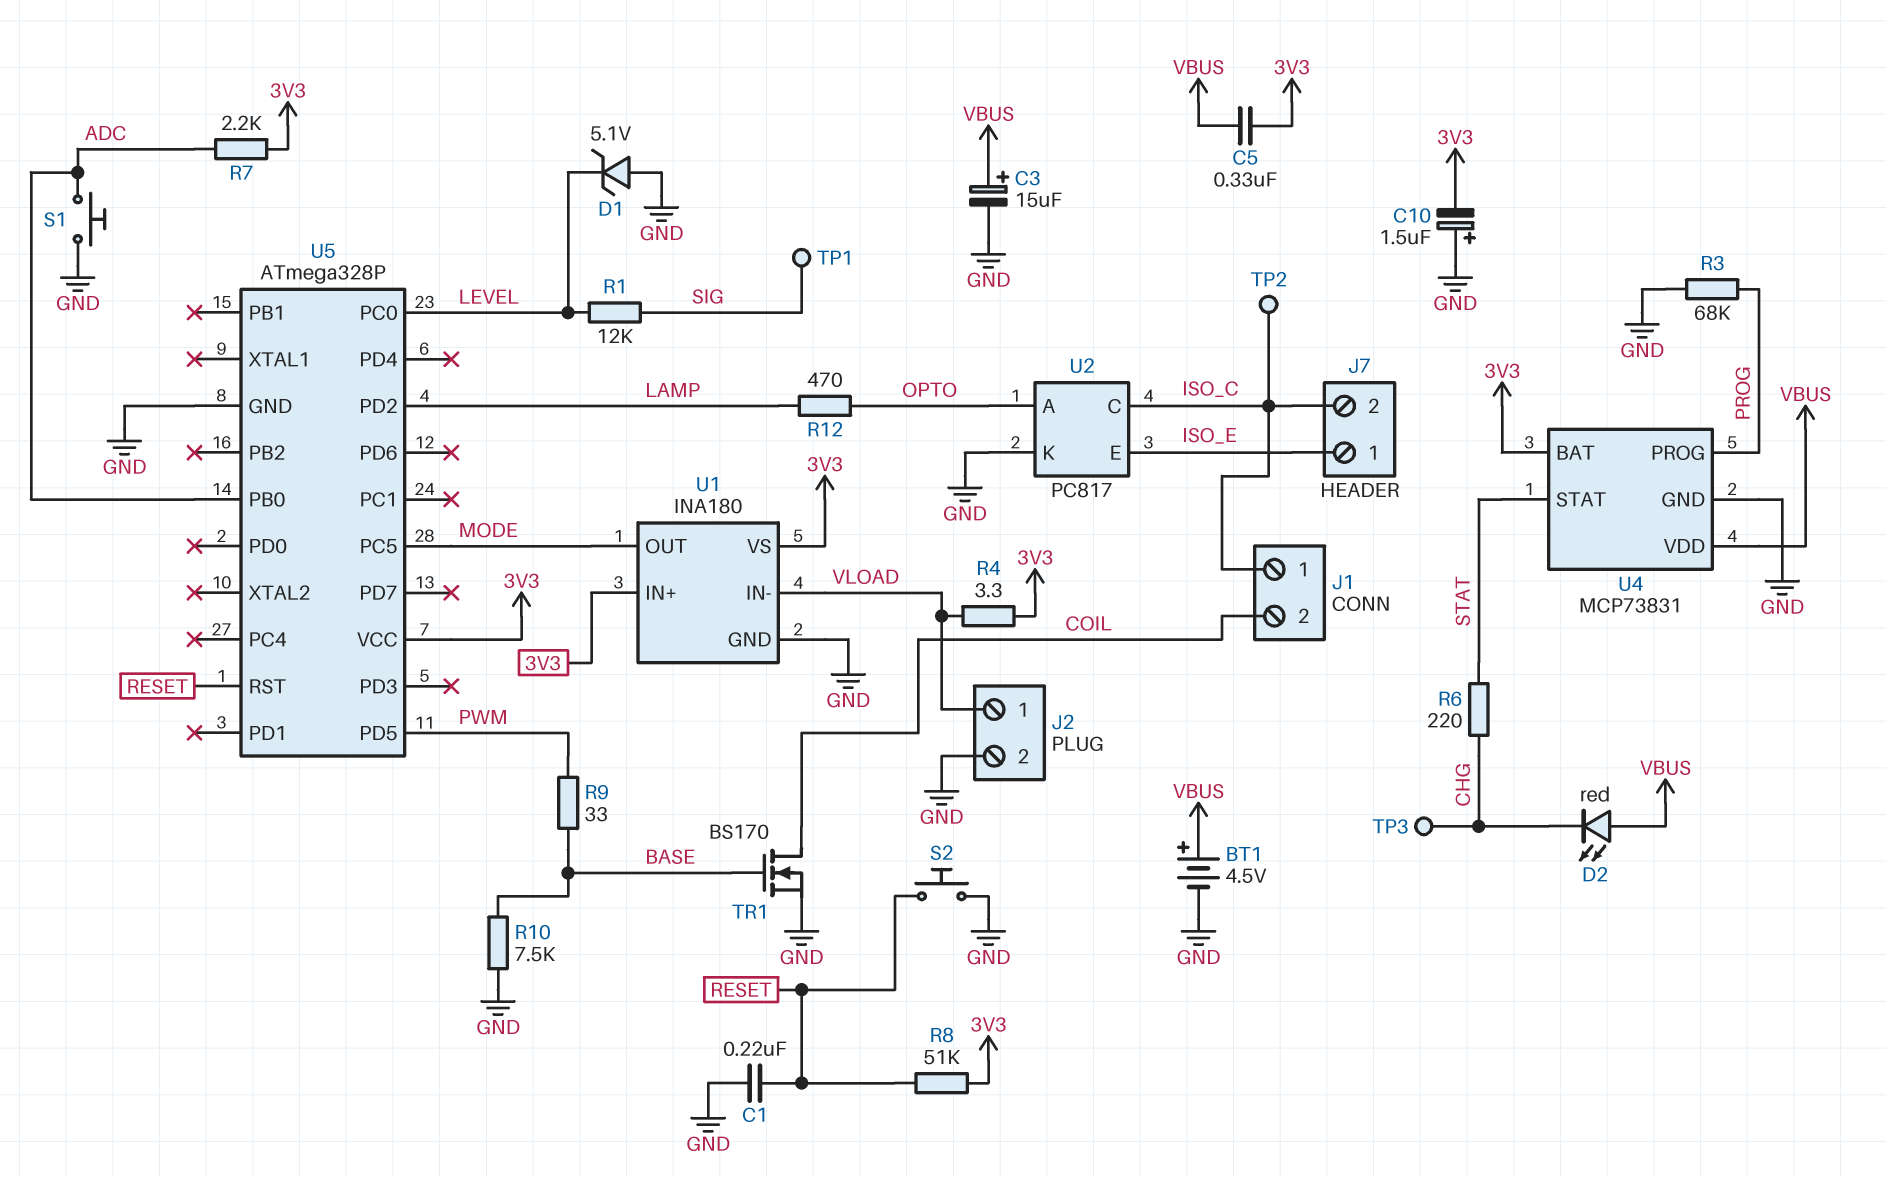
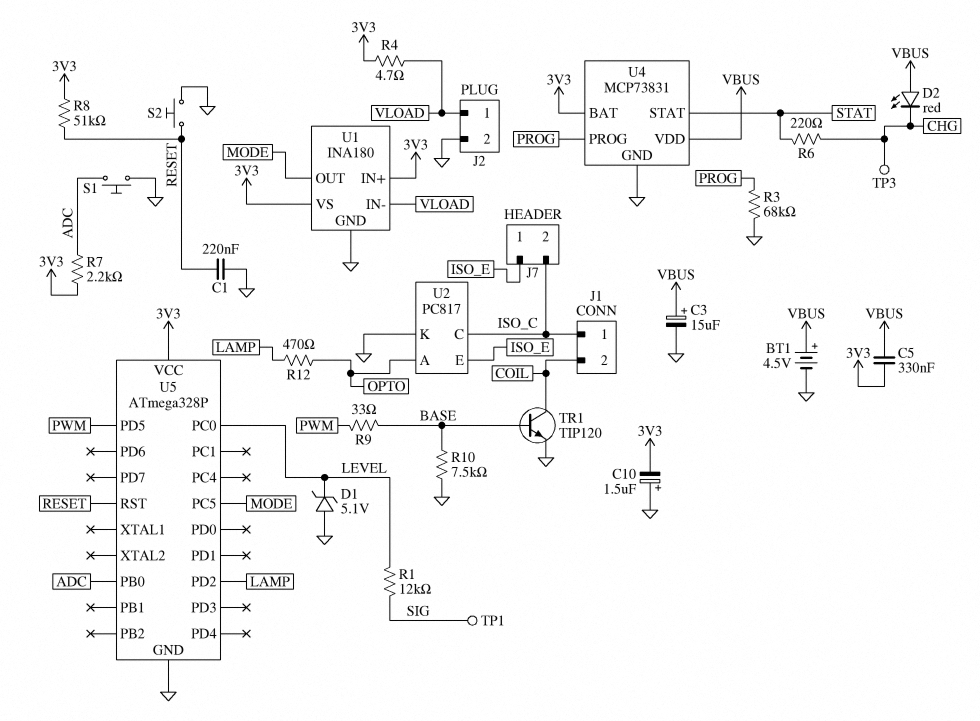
R4: 3.3 (3V3, VLOAD) -> 4.7 (3V3, VLOAD)
TP2: test point (ISO_C) -> none
TR1: NMOS BS170 (G BASE, D COIL, S GND) -> NPN TIP120 (B BASE, C COIL, E GND)

